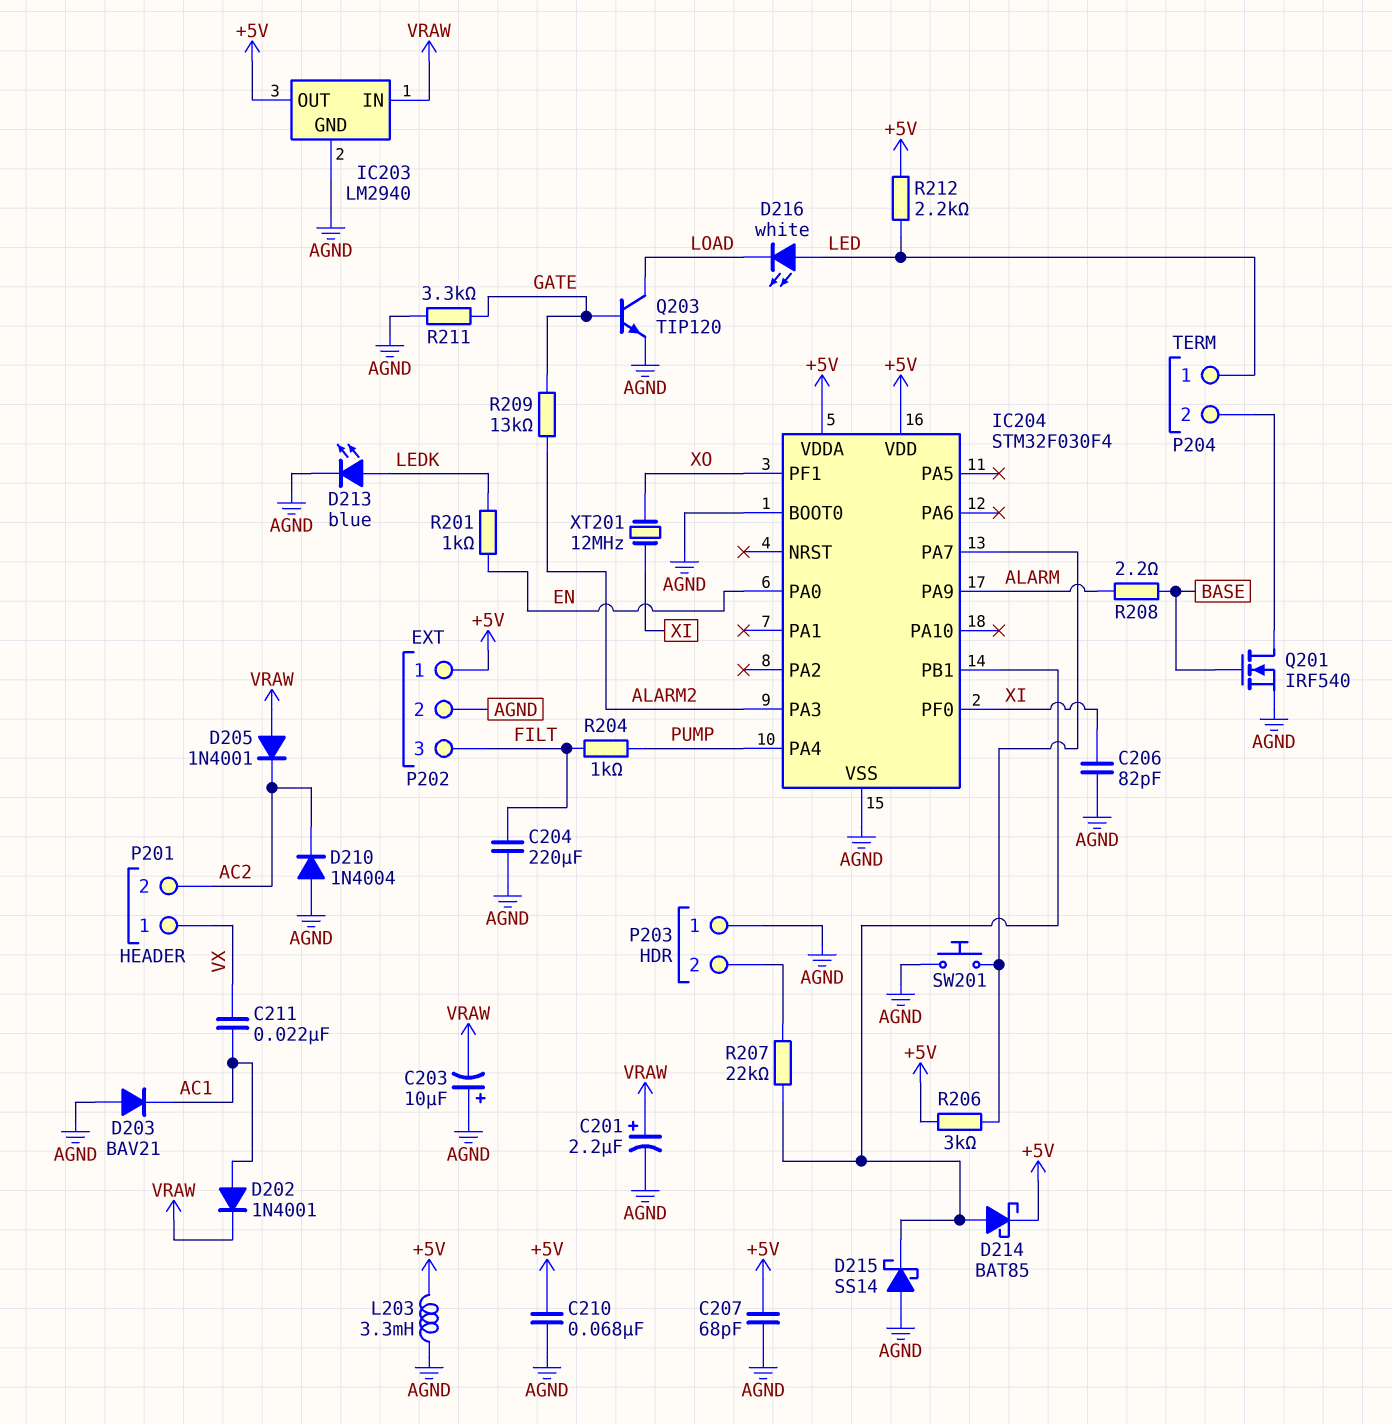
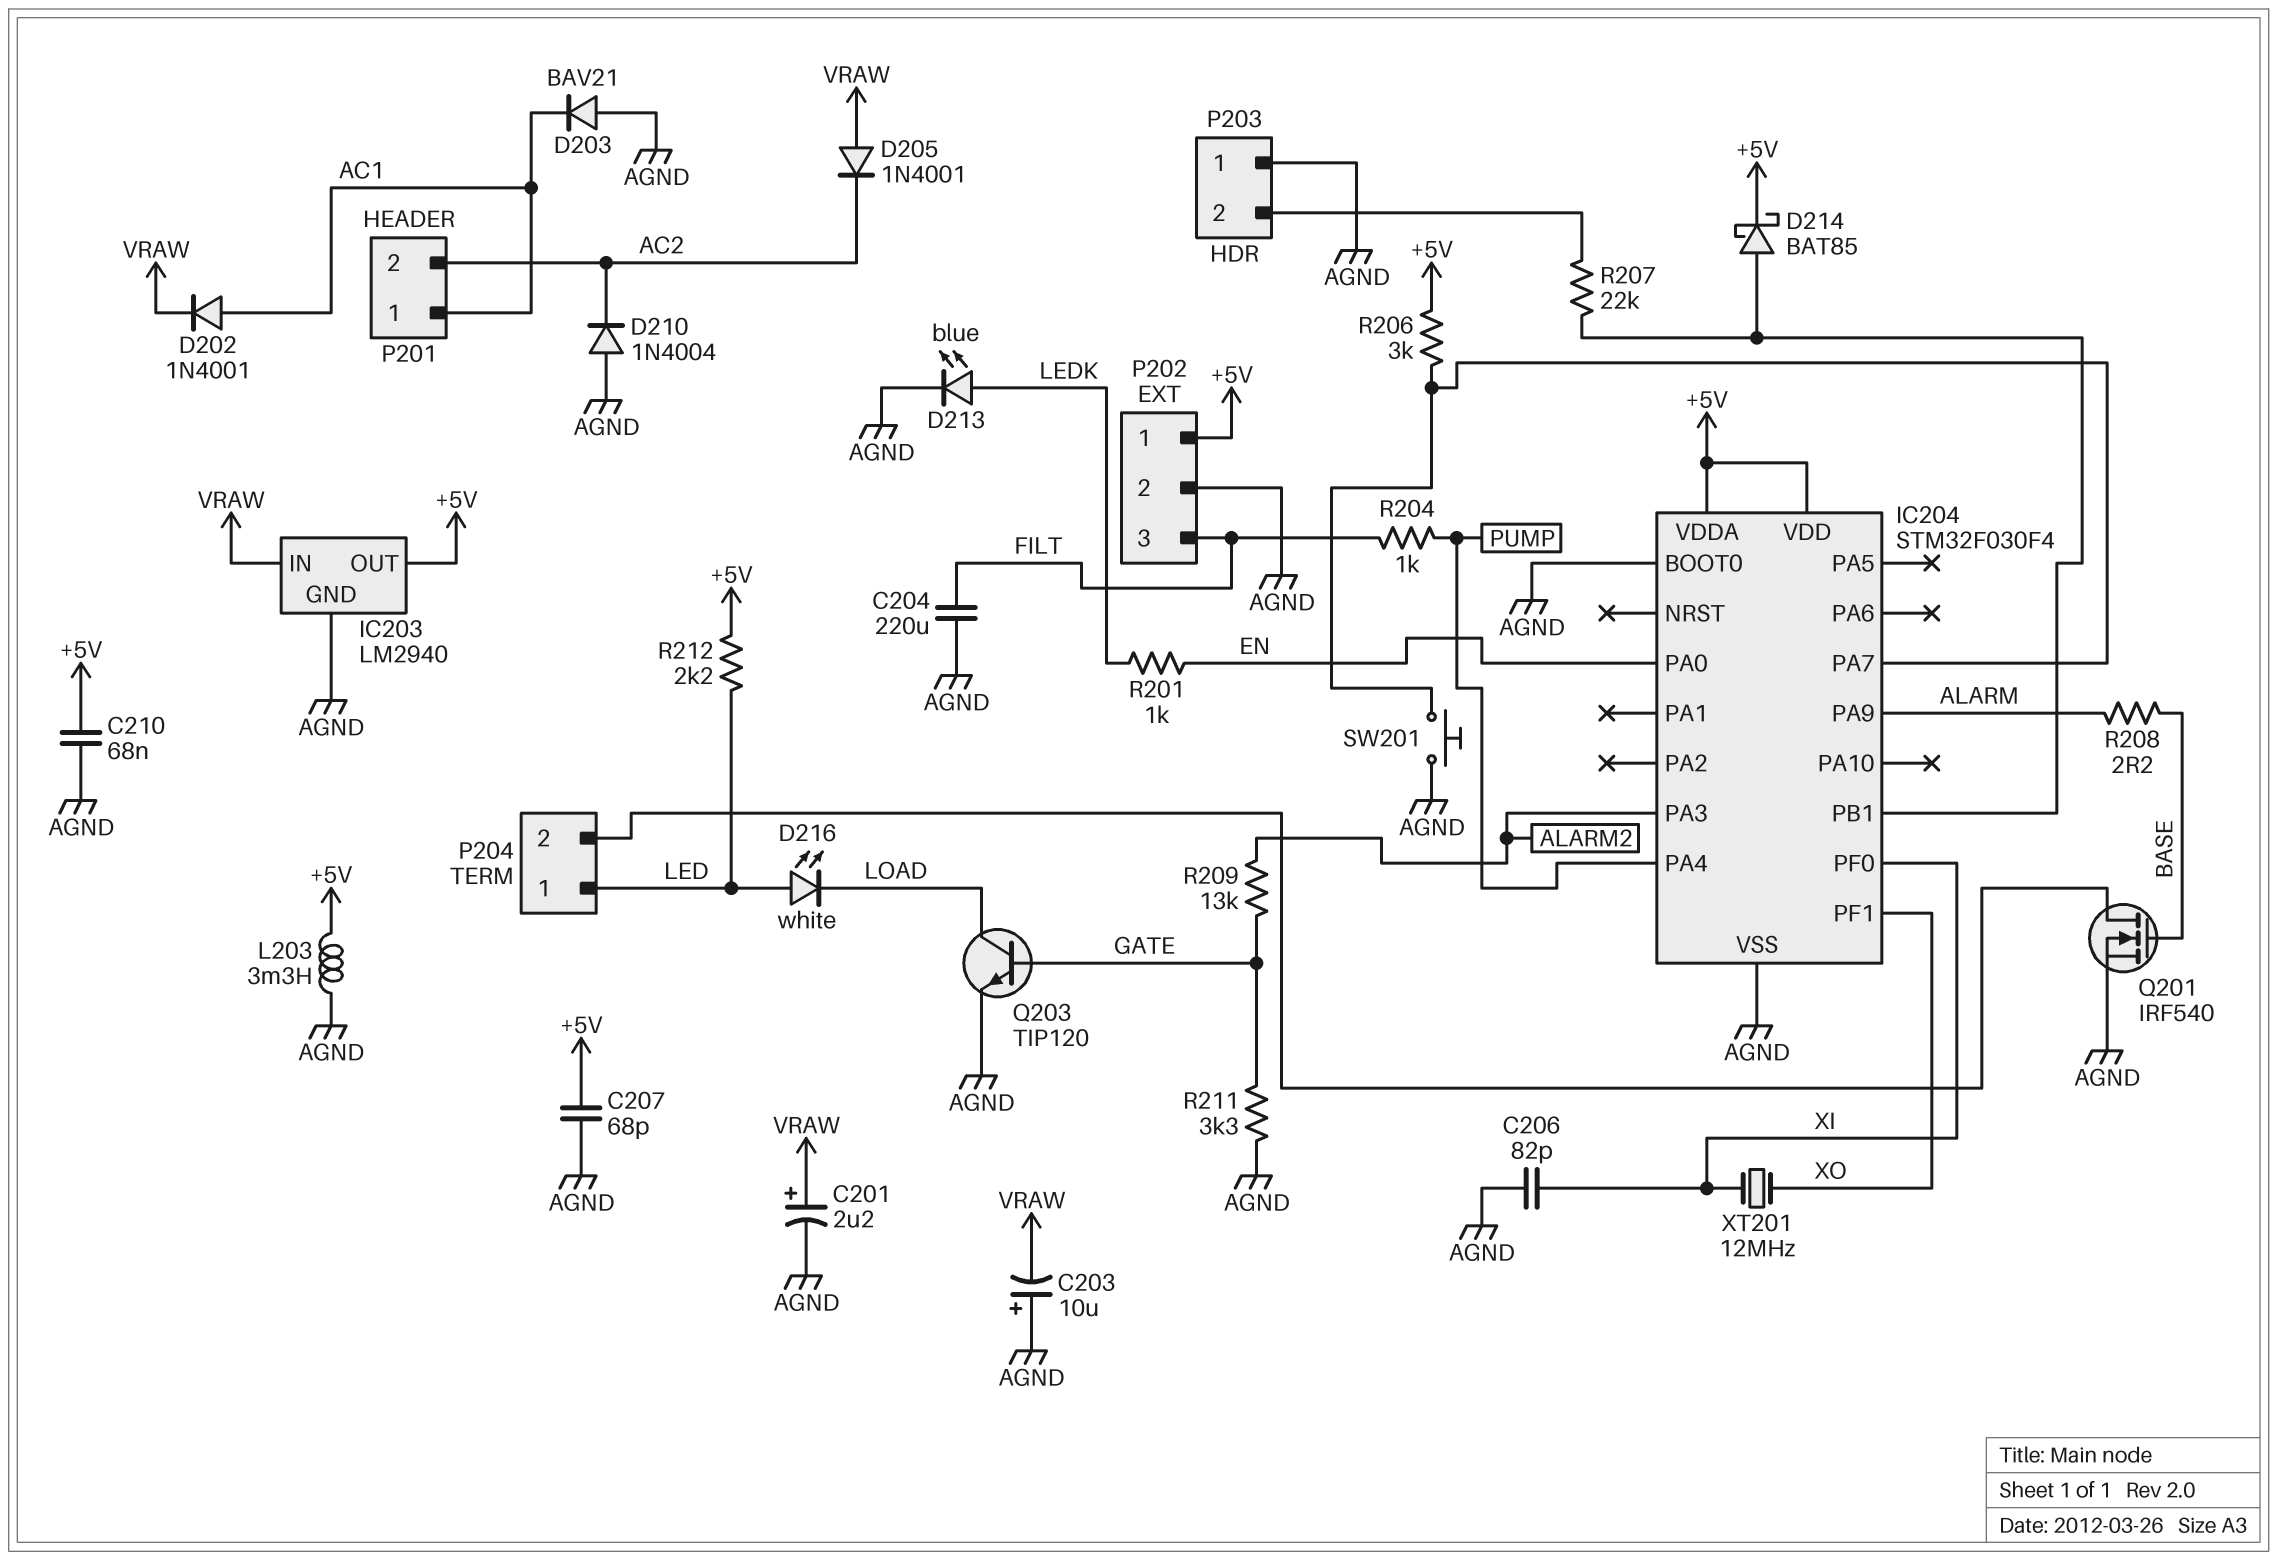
C211: 22nF (AC1, VX) -> none
D215: schottky SS14 (A AGND, K IC204/PB1) -> none
P201 pin 1: VX -> AC1

